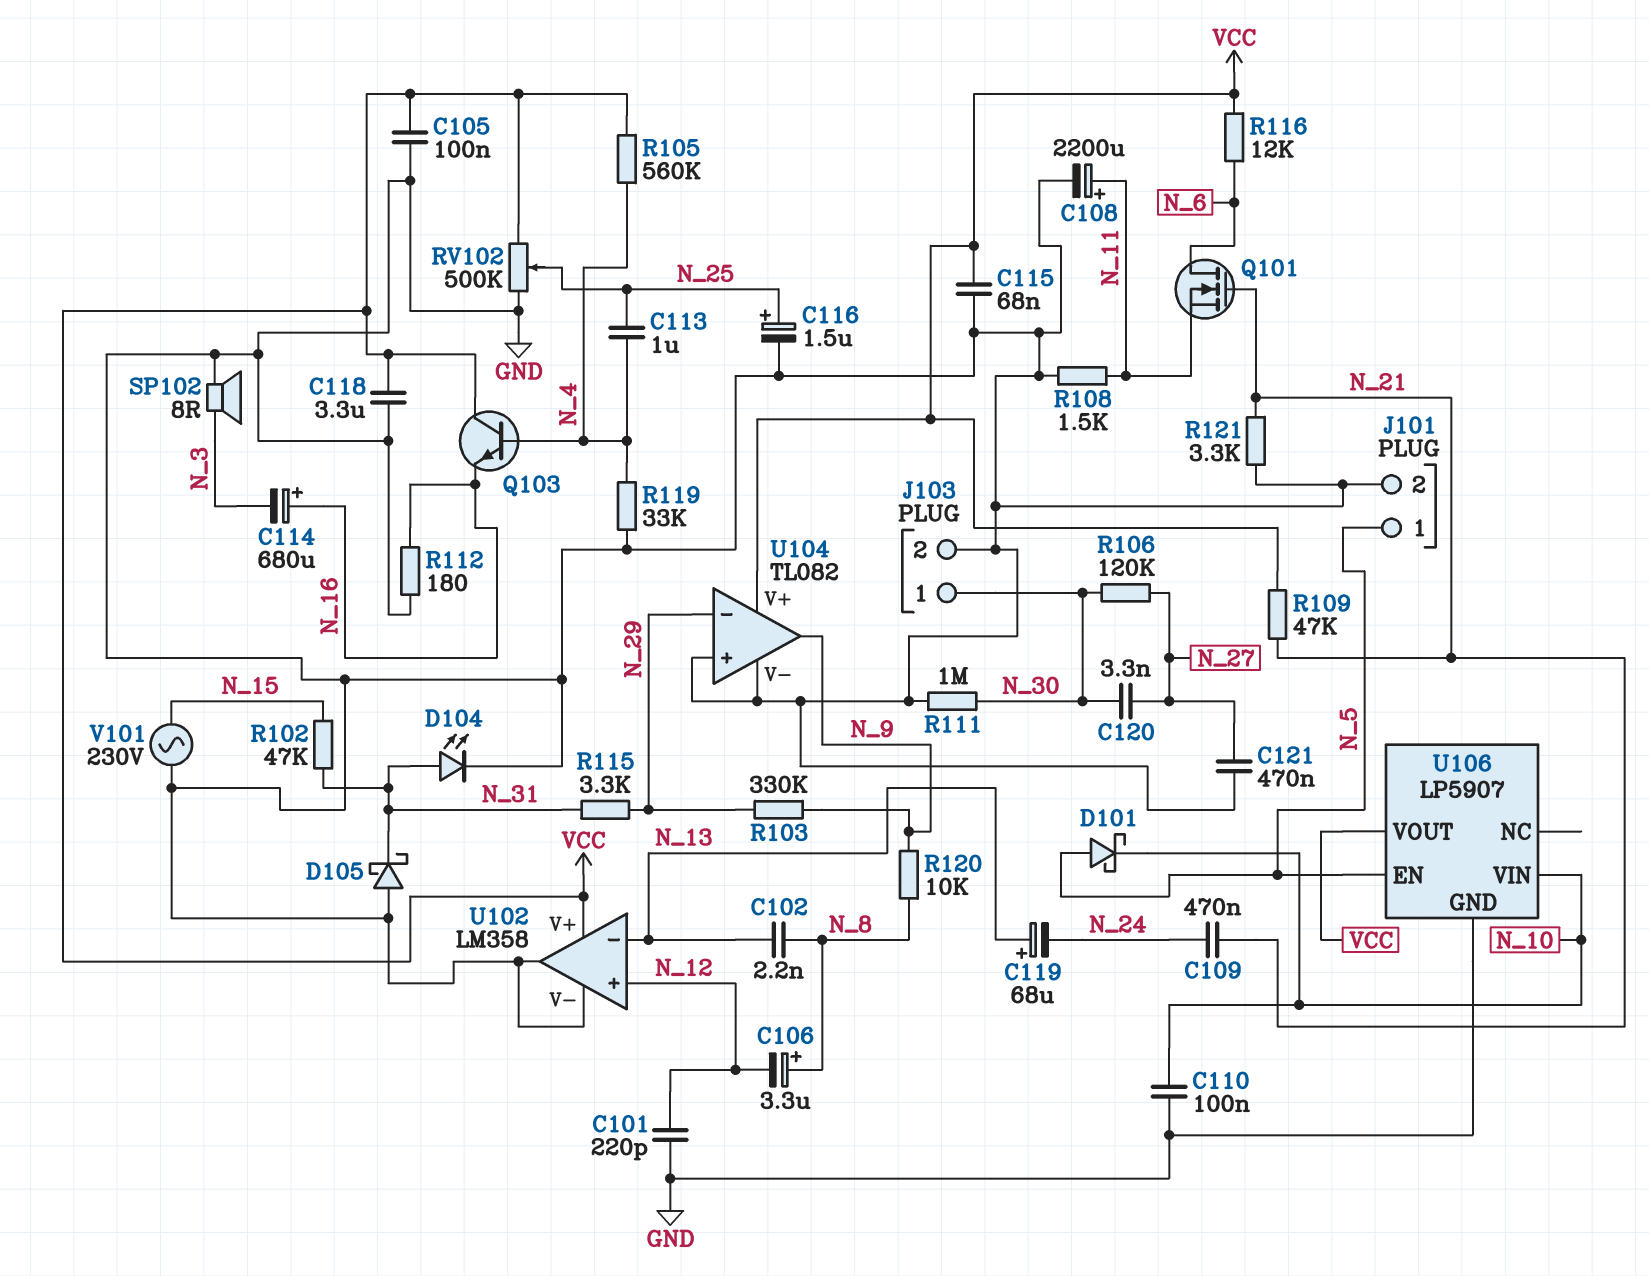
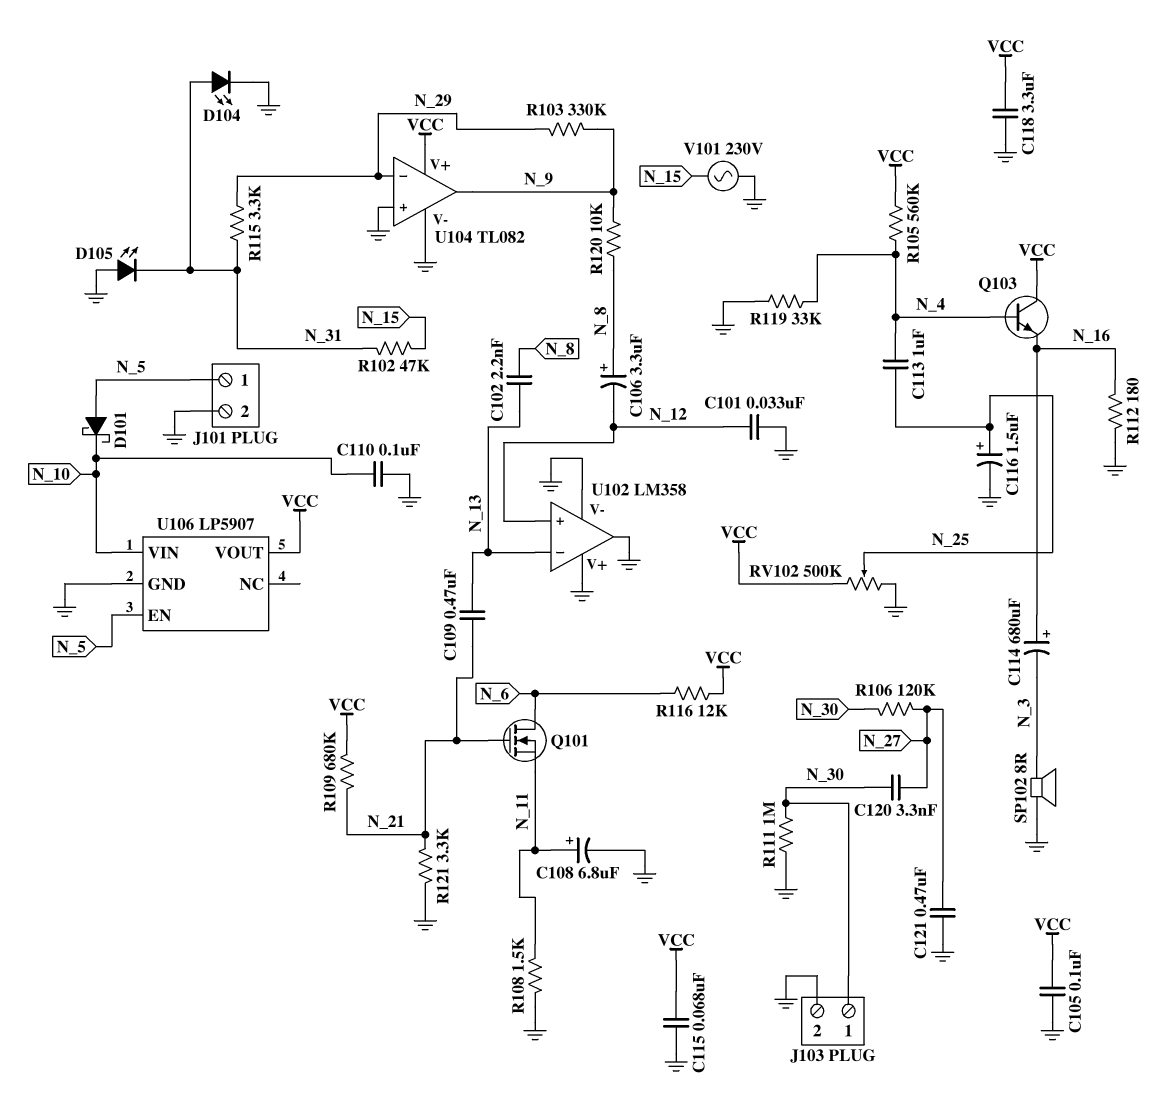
C101: 220pF (GND, N_12) -> 33nF (GND, N_12)
C108: 2200uF (plus N_11, minus GND) -> 6.8uF (plus N_11, minus GND)
C109: 470nF (N_21, N_24) -> 470nF (N_13, N_21)
C119: 68uF (plus N_13, minus N_24) -> none
D105: schottky (A GND, K N_31) -> LED (A GND, K N_31)
R109: 47k (N_21, VCC) -> 680k (N_21, VCC)
U102 pin V+: VCC -> GND

